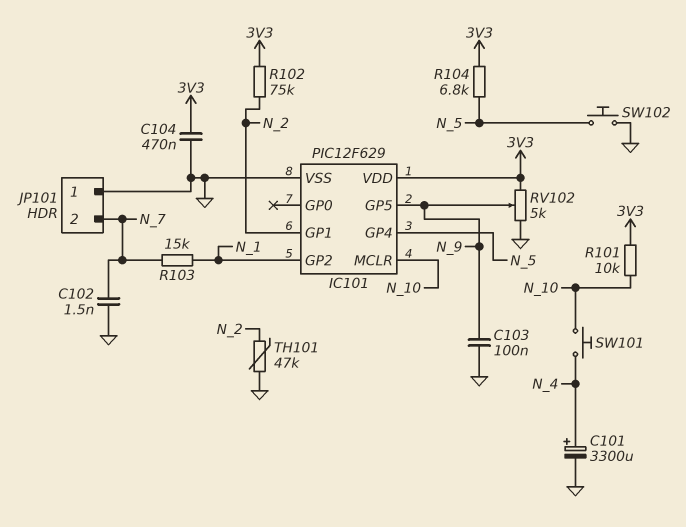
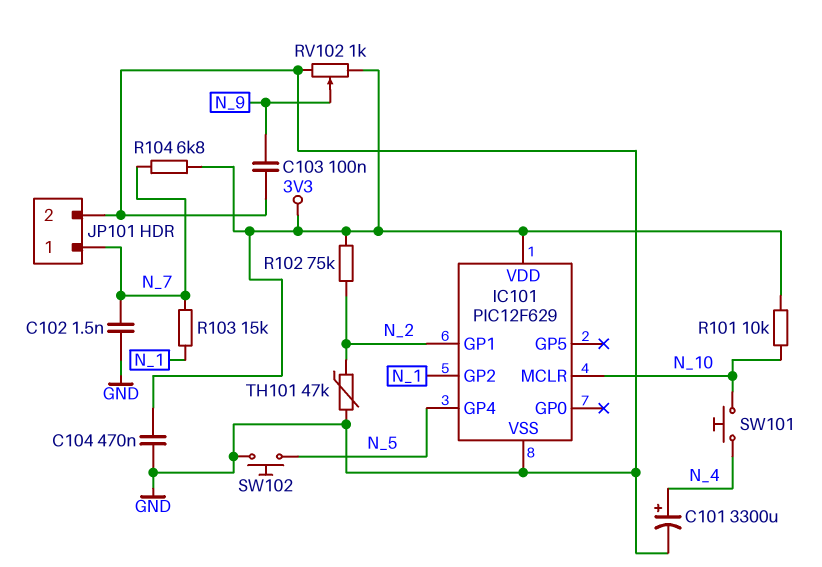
IC101 pin GP5: N_9 -> none
JP101 pin 1: GND -> N_7
JP101 pin 2: N_7 -> GND
R104: 6.8k (3V3, N_5) -> 6.8k (3V3, N_7)
RV102: 5k (3V3, GND, wiper N_9) -> 1k (3V3, GND, wiper N_9)

